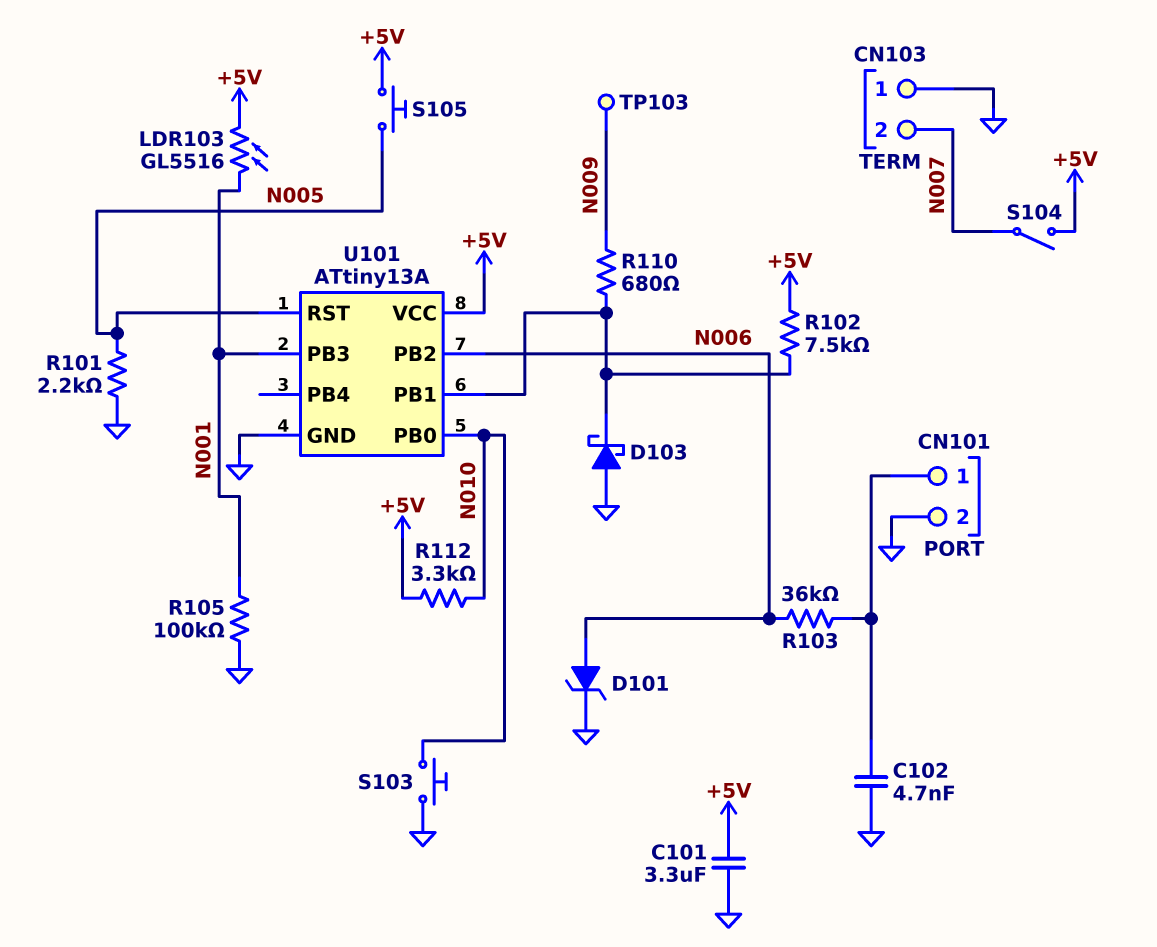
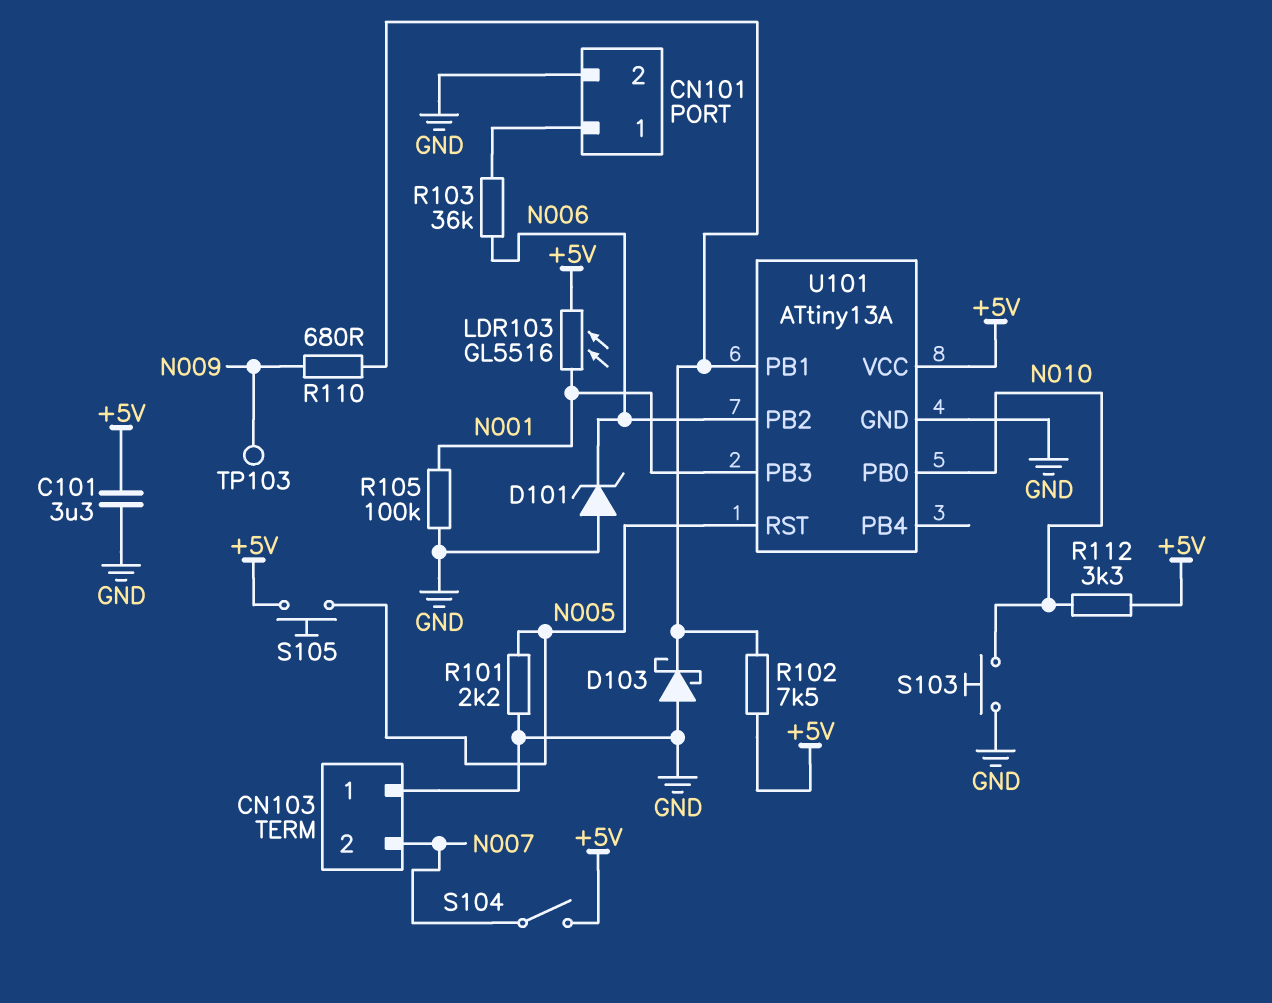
C102: 4.7nF (CN101/1, GND) -> none
D101: zener (A N006, K GND) -> zener (A GND, K N006)

